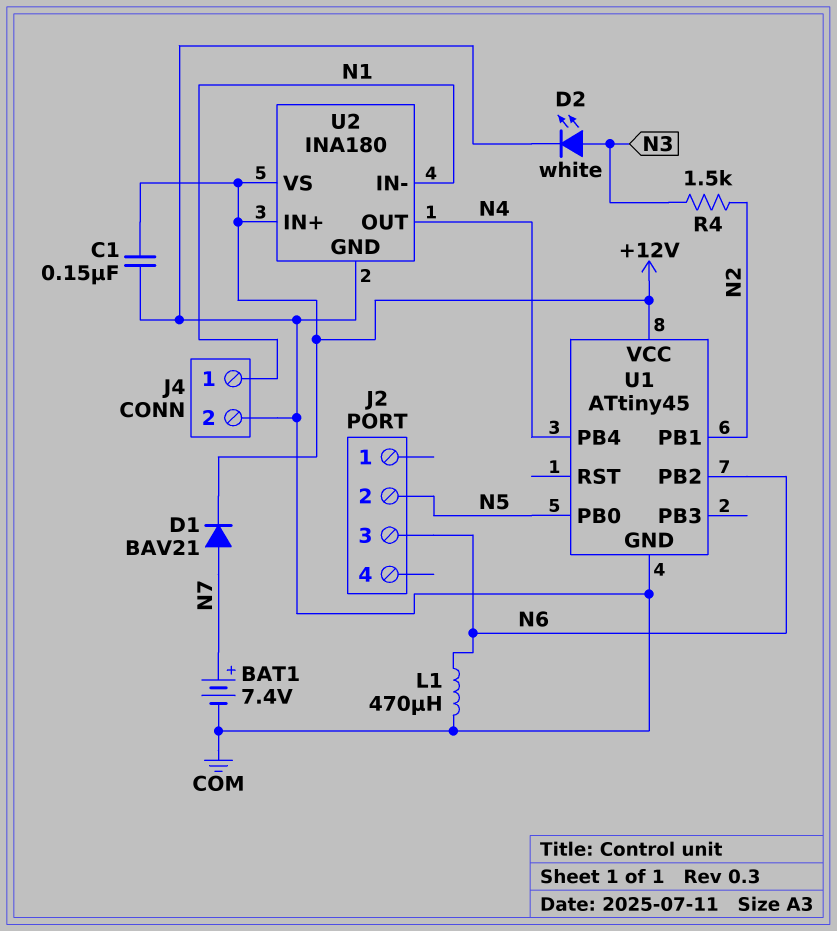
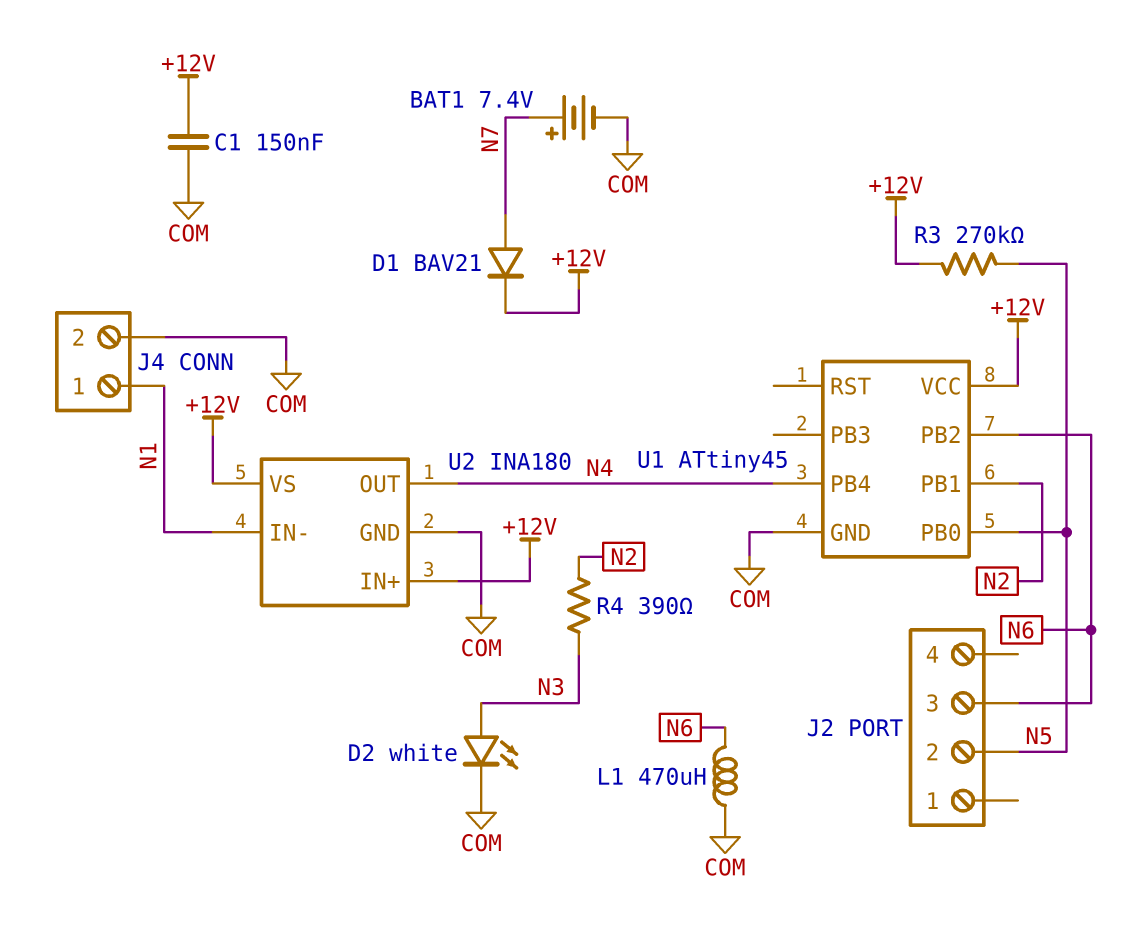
R3: none -> 270k (+12V, N5)
R4: 1.5k (N2, N3) -> 390 (N2, N3)

